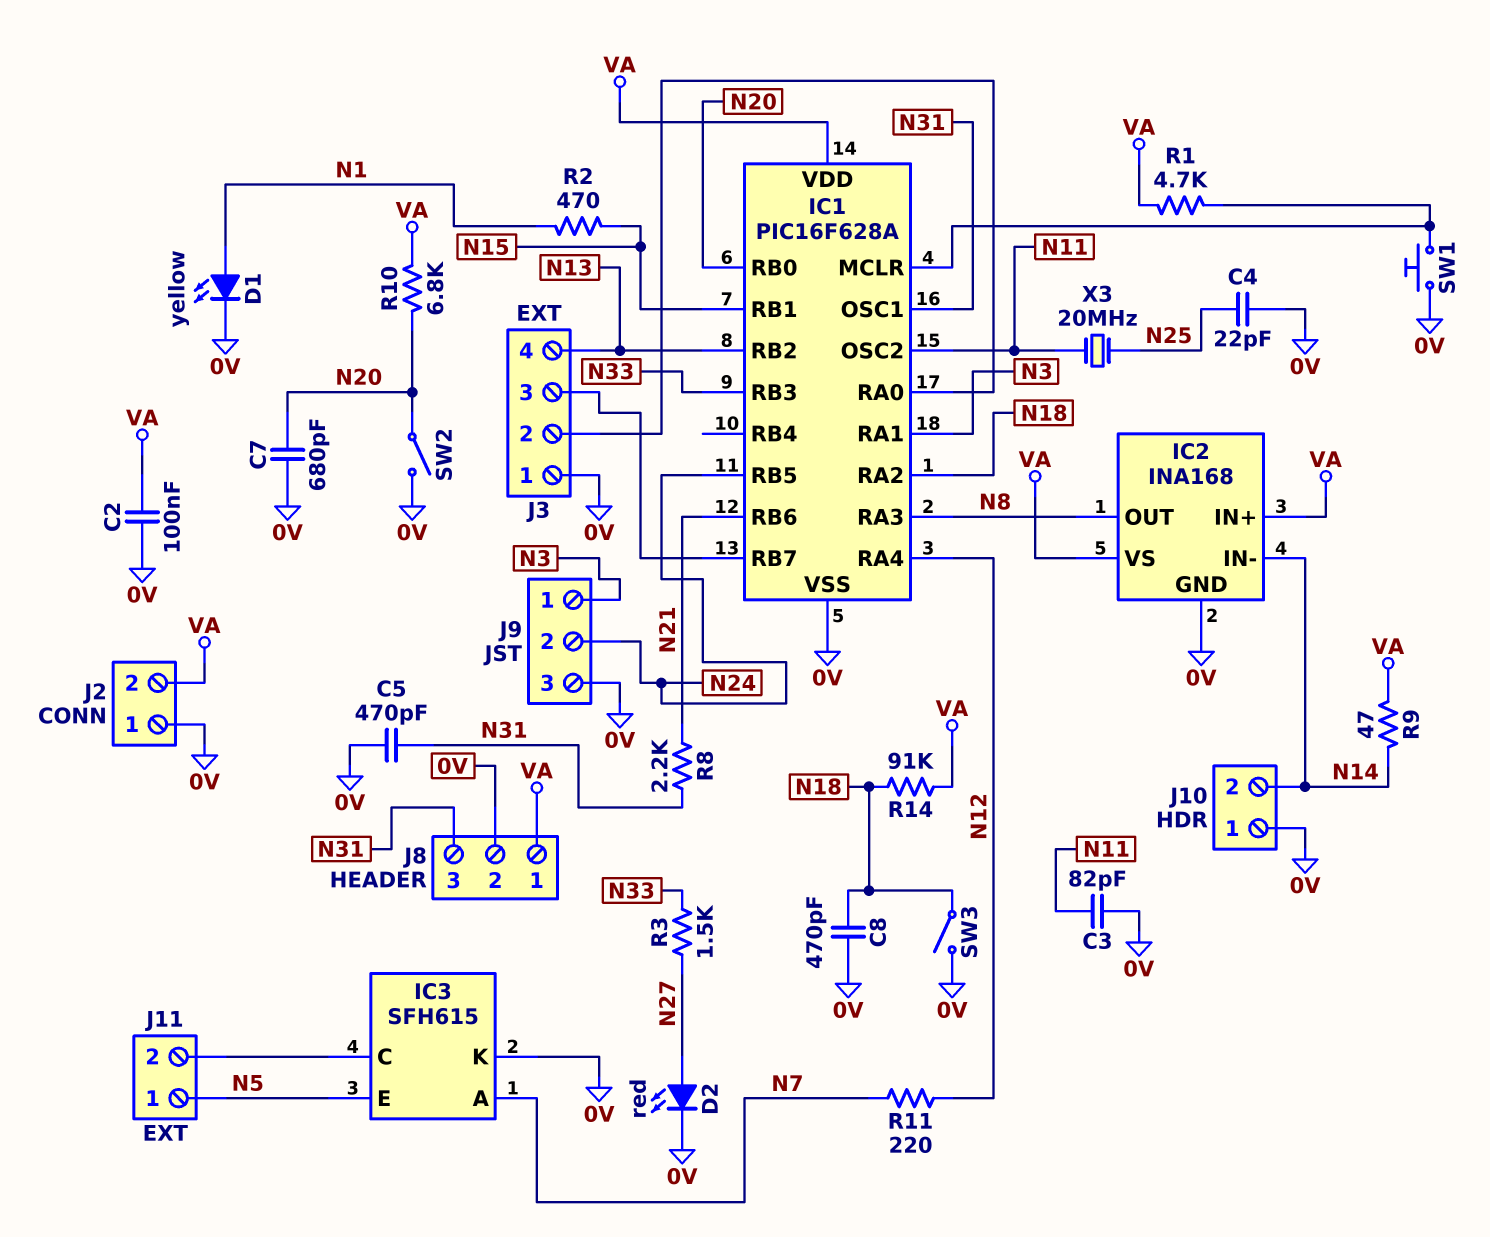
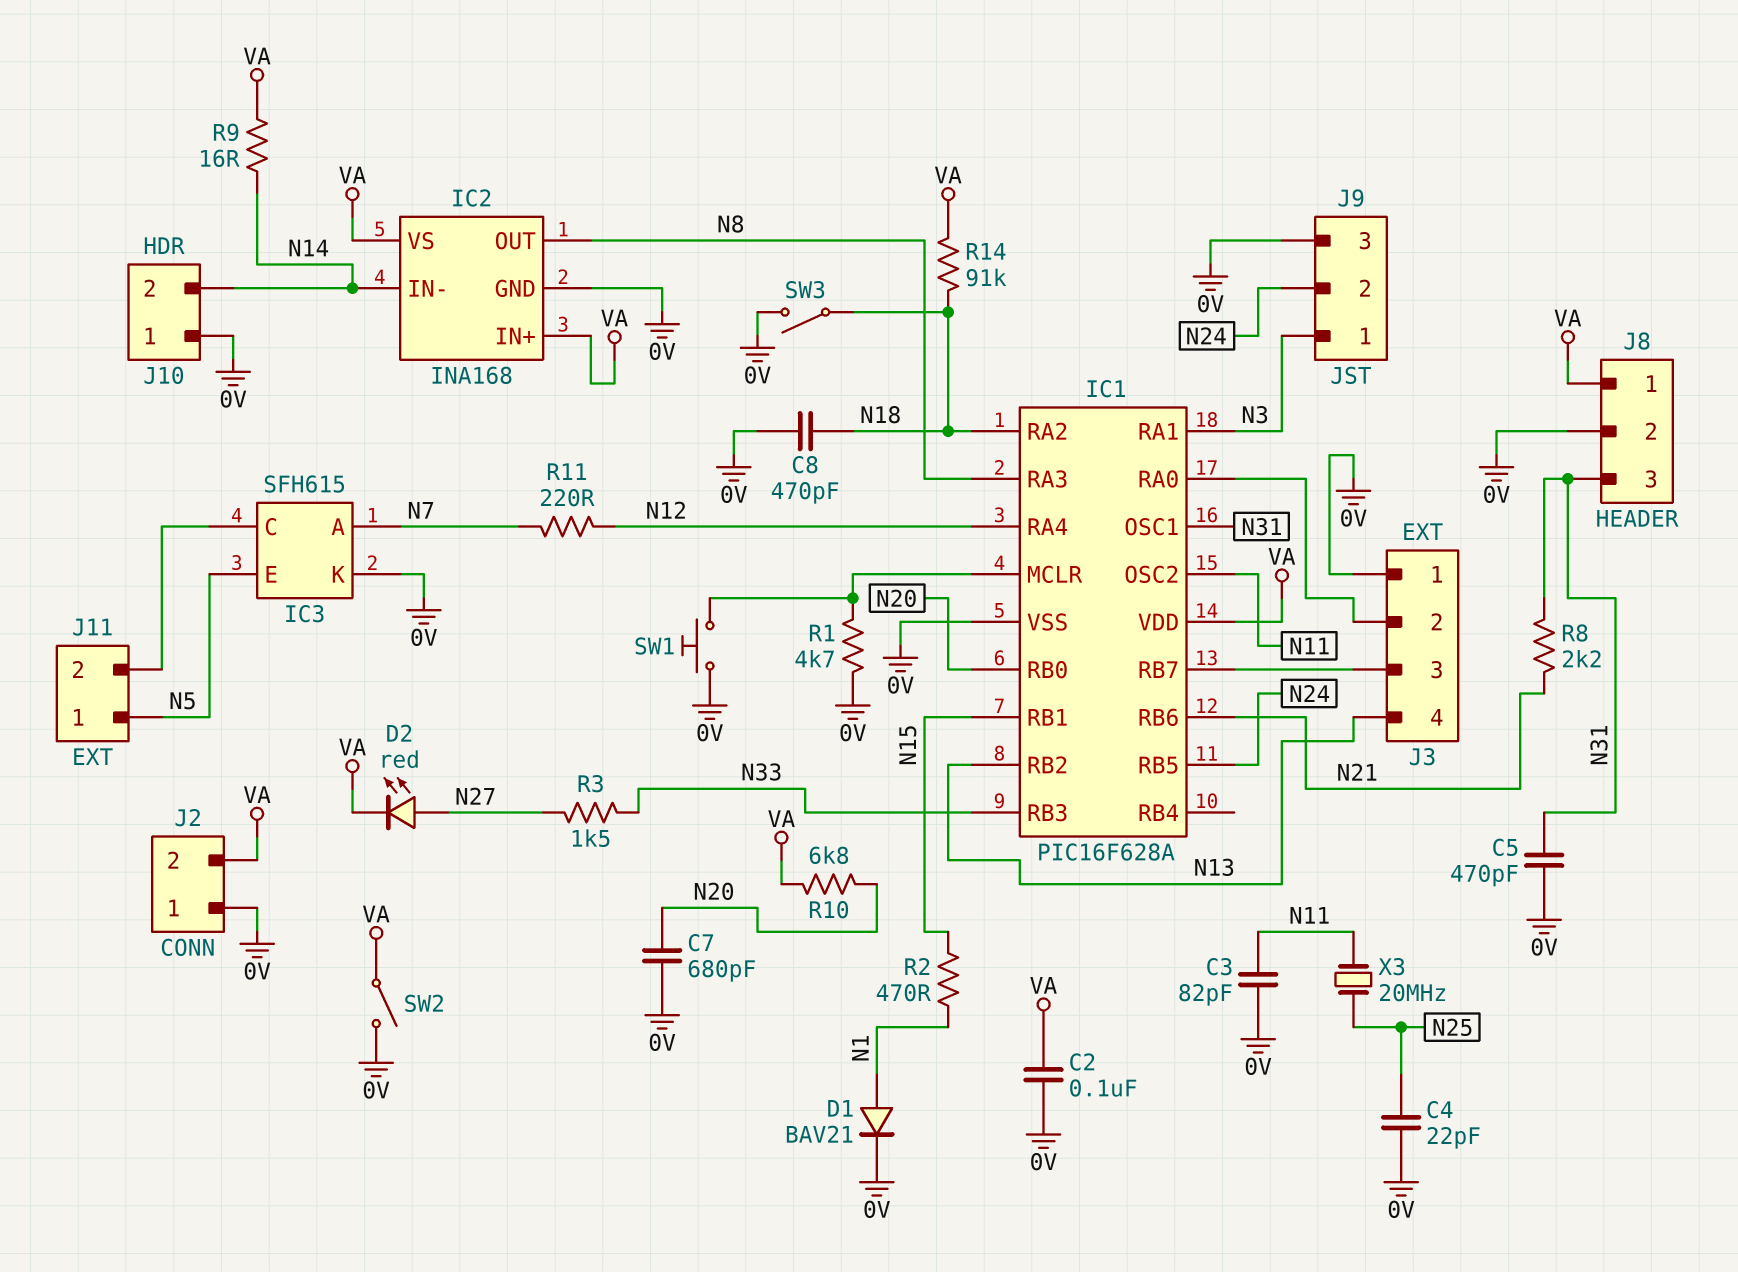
D1: LED yellow (A N1, K 0V) -> diode BAV21 (A N1, K 0V)
D2: LED red (A N27, K 0V) -> LED red (A N27, K VA)
R1: 4.7k (IC1/MCLR, VA) -> 4.7k (0V, IC1/MCLR)
R9: 47 (N14, VA) -> 16 (N14, VA)
SW2: switch (0V, N20) -> switch (0V, VA)

